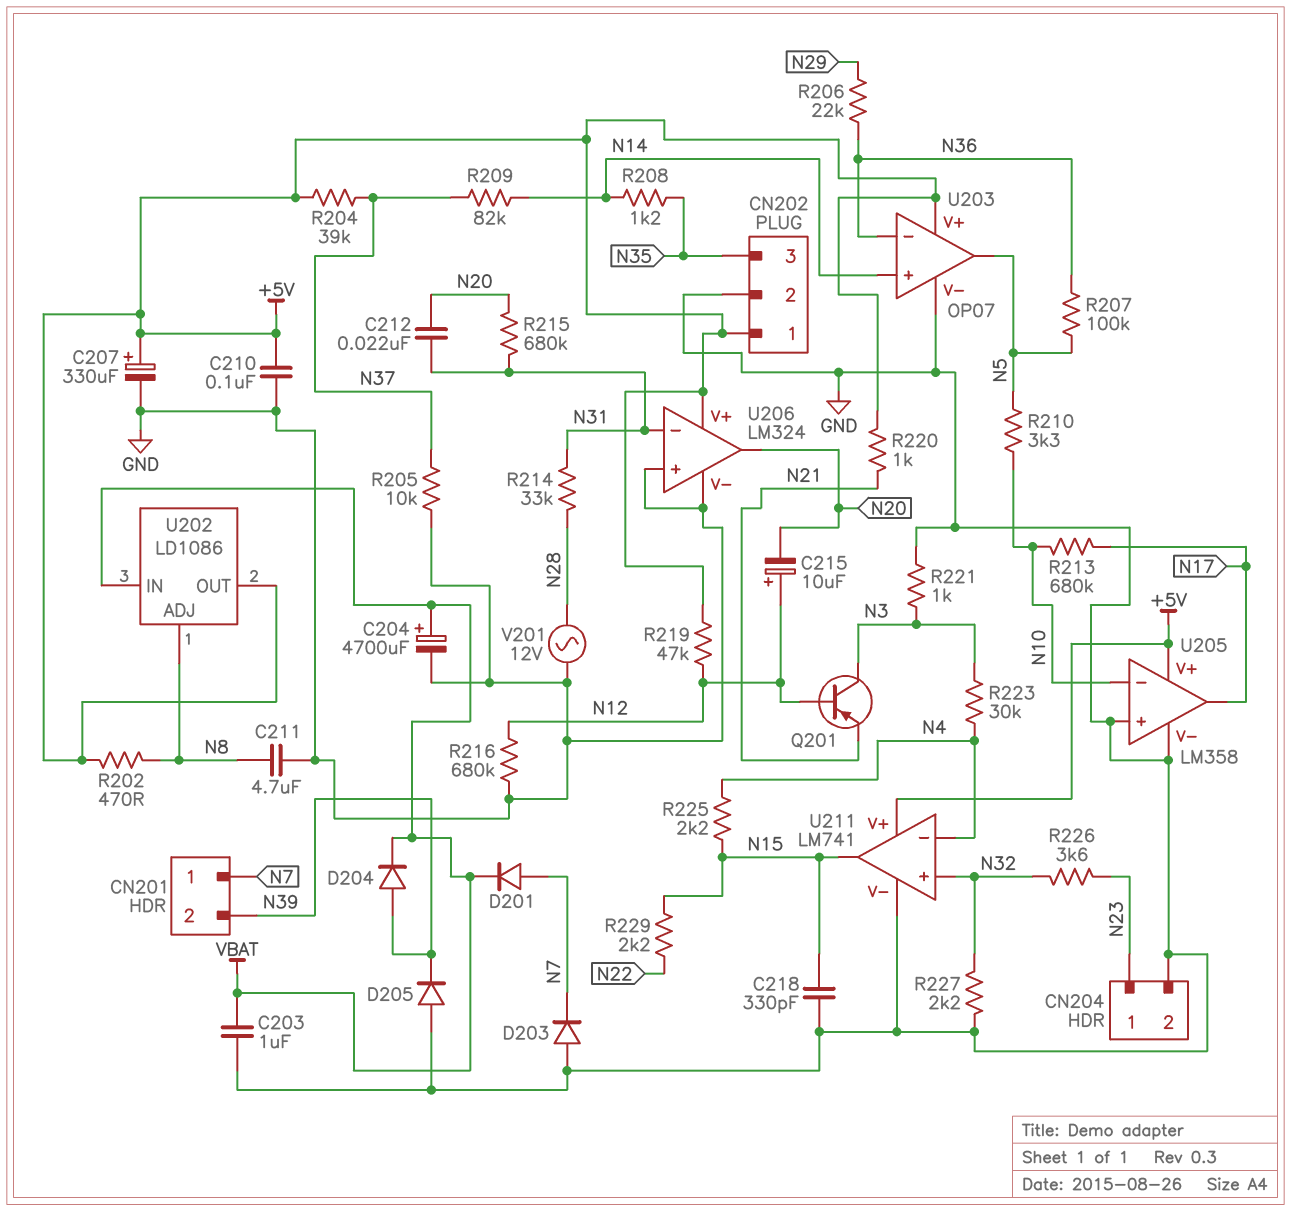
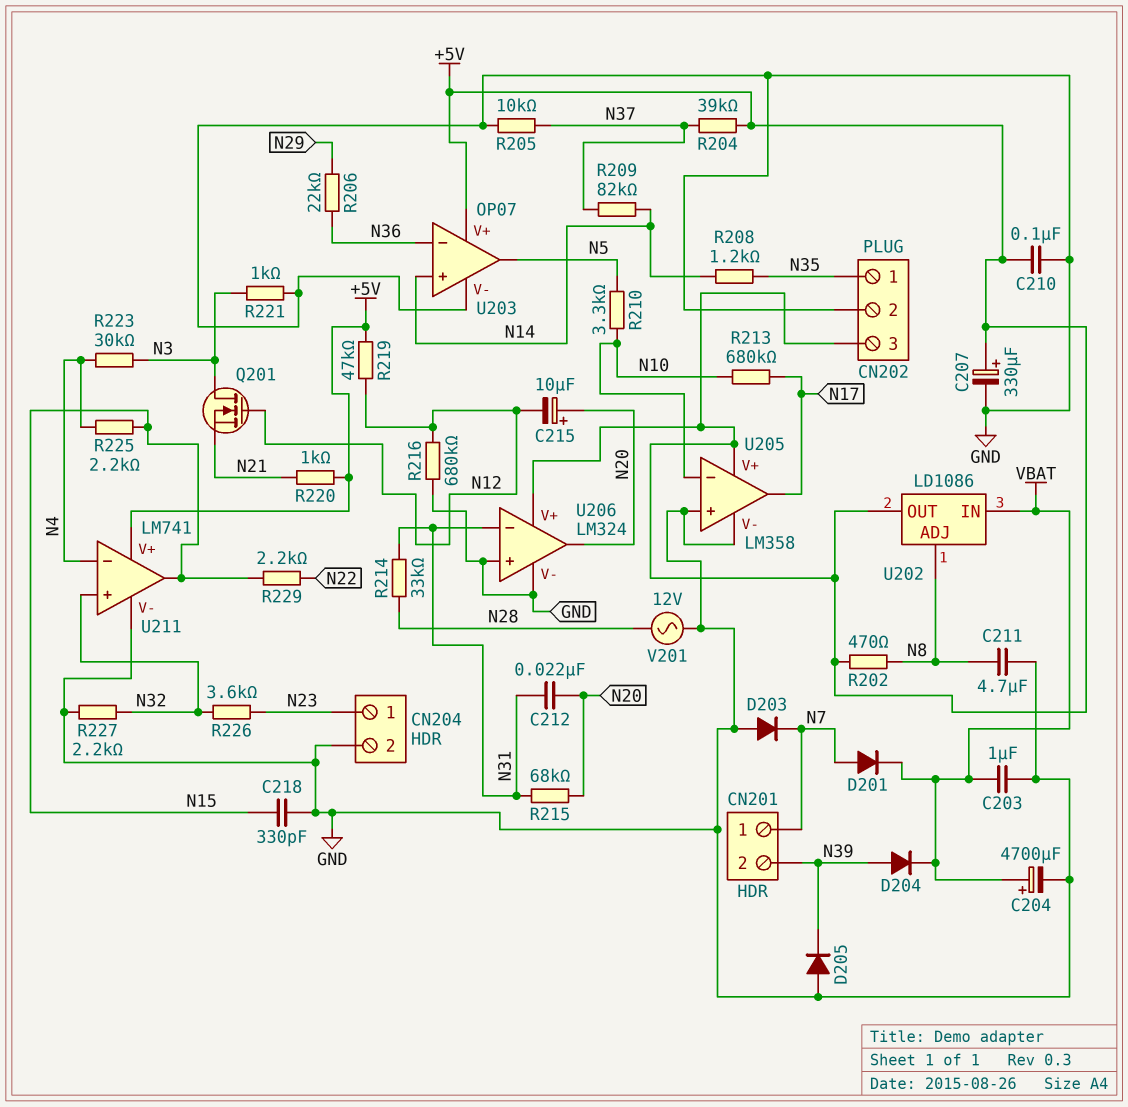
C215: 10uF (plus N12, minus N20) -> 10uF (plus N20, minus N12)
CN202 pin 1: +5V -> N35
CN202 pin 3: N35 -> +5V
Q201: PNP (B N12, C N3, E N21) -> NMOS (G N12, D N3, S N21)
R207: 100k (N5, N36) -> none
R215: 680k (N20, N31) -> 68k (N20, N31)

